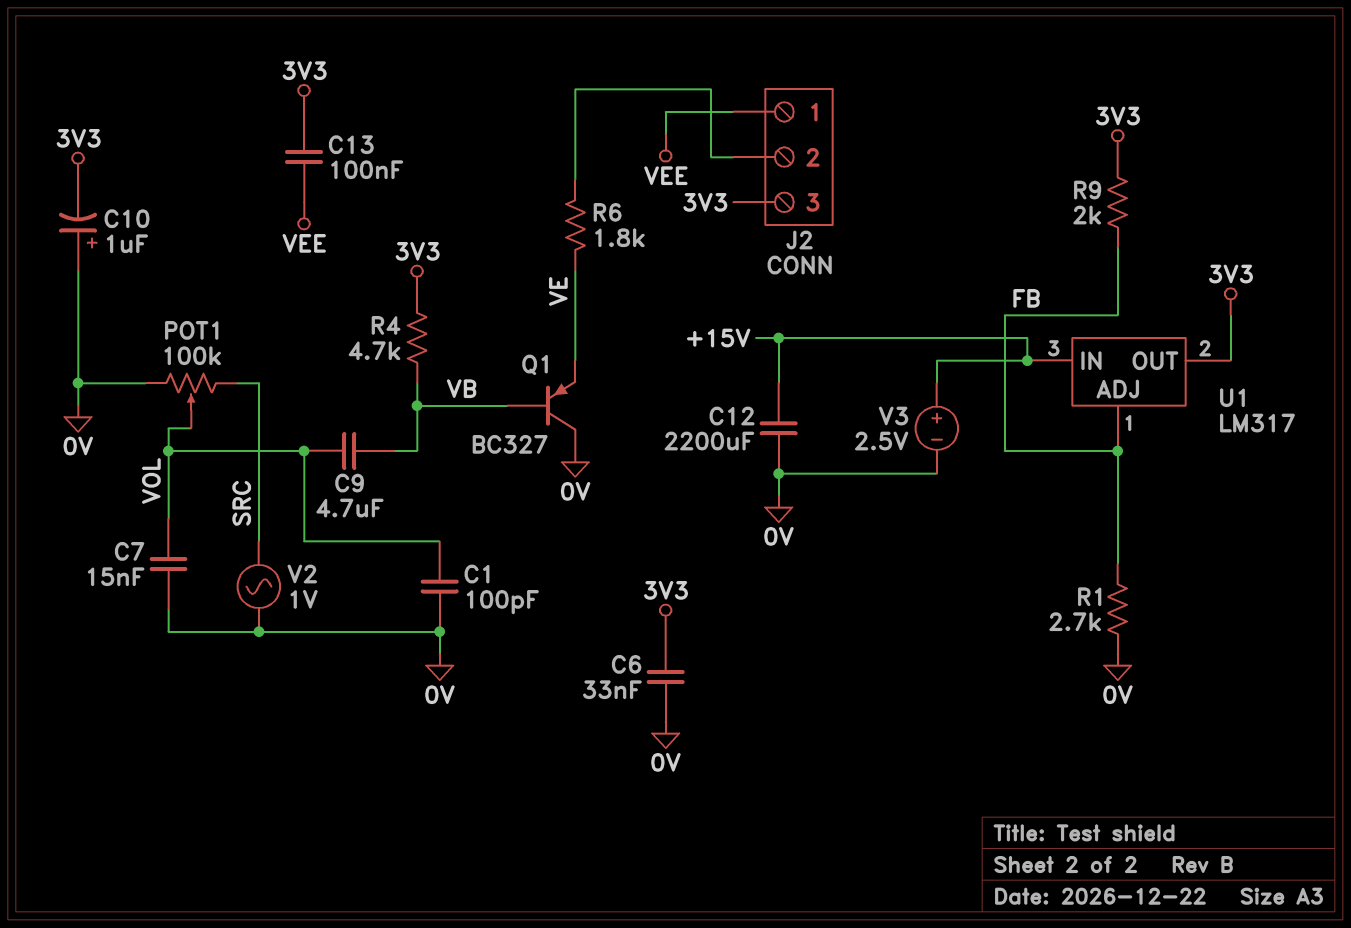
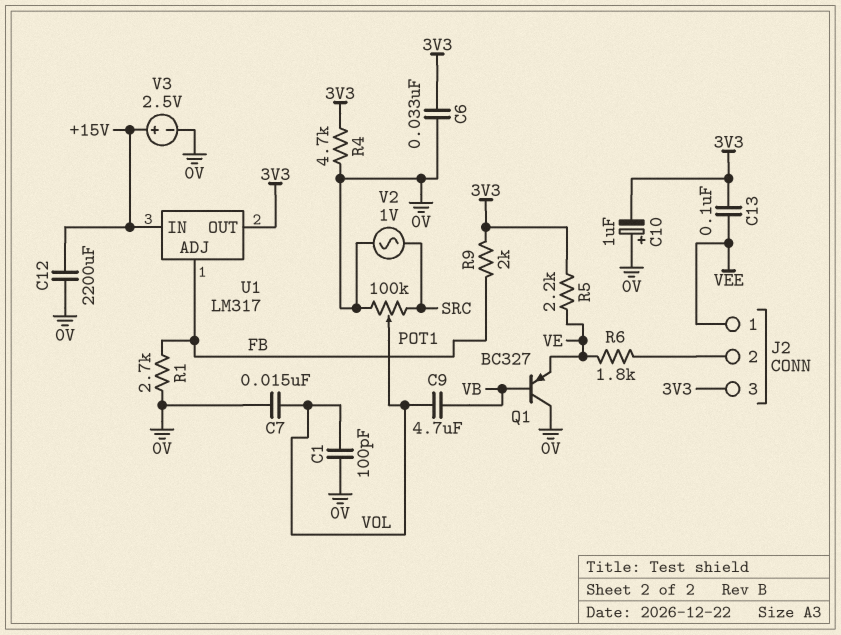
R4: 4.7k (3V3, VB) -> 4.7k (0V, 3V3)
R5: none -> 2.2k (3V3, VE)

